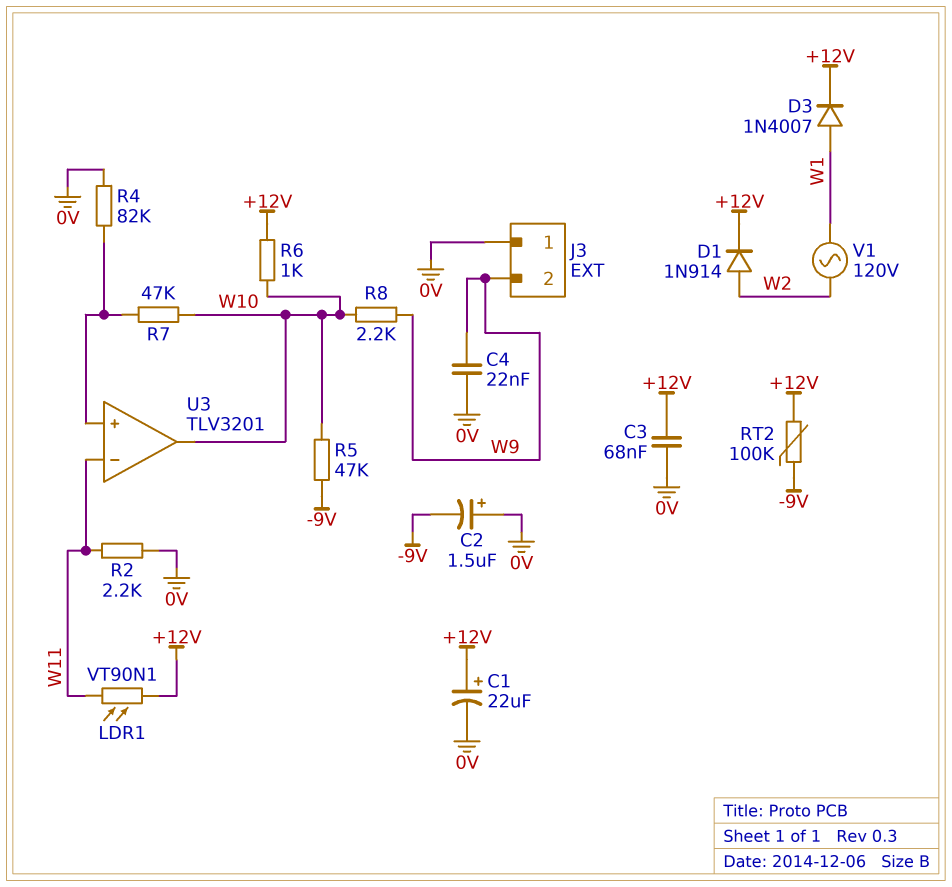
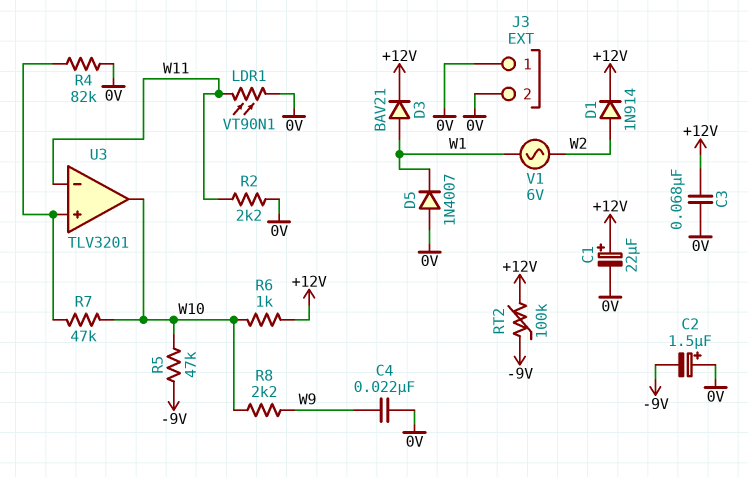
D3: diode 1N4007 (A W1, K +12V) -> diode BAV21 (A W1, K +12V)
D5: none -> diode 1N4007 (A 0V, K W1)
J3 pin 2: W9 -> 0V
LDR1: VT90N1 (+12V, W11) -> VT90N1 (0V, W11)
V1: AC 120V (W1, W2) -> AC 6V (W1, W2)

